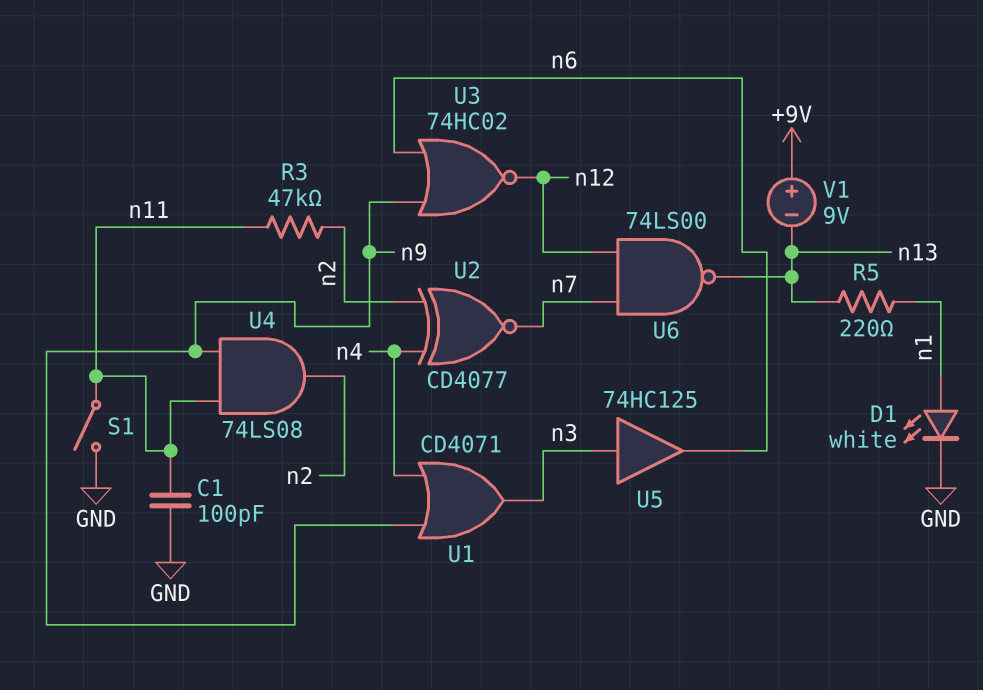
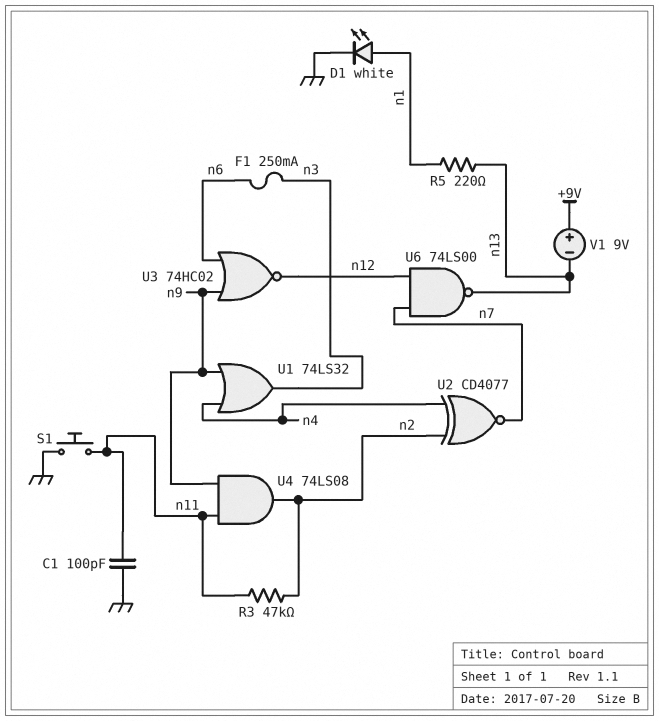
F1: none -> 250mA (n3, n6)
S1: switch (GND, n11) -> button (GND, n11)
U1: OR CD4071 (in n4, in n9, out n3) -> OR 74LS32 (in n4, in n9, out n3)
U5: buffer 74HC125 (in n3, out n6) -> none

